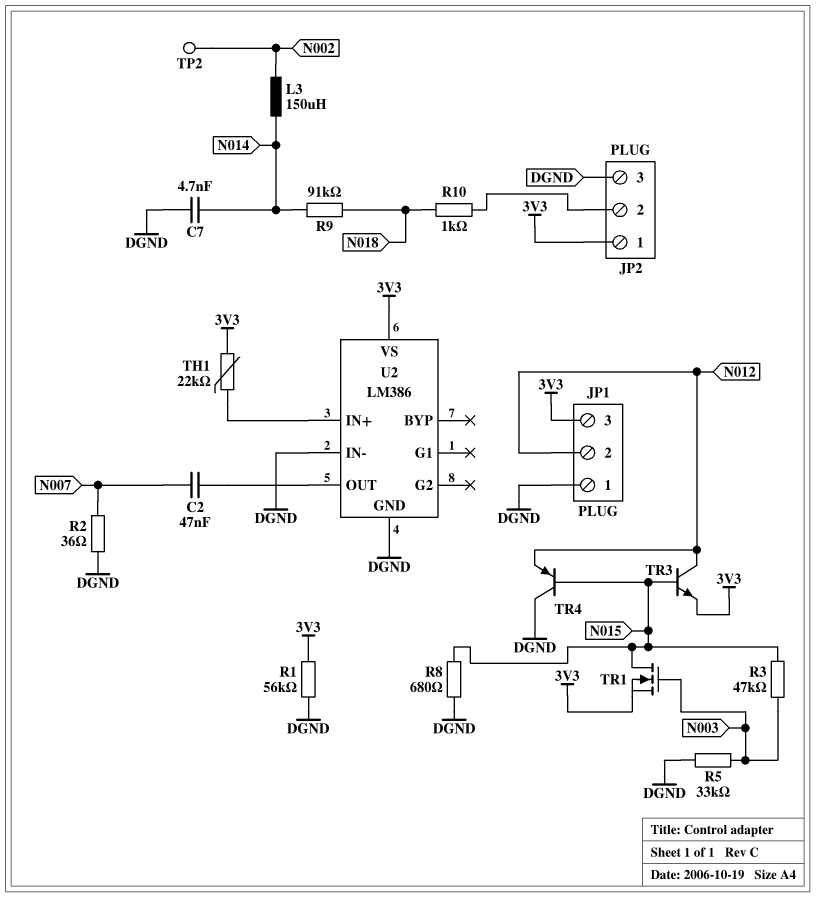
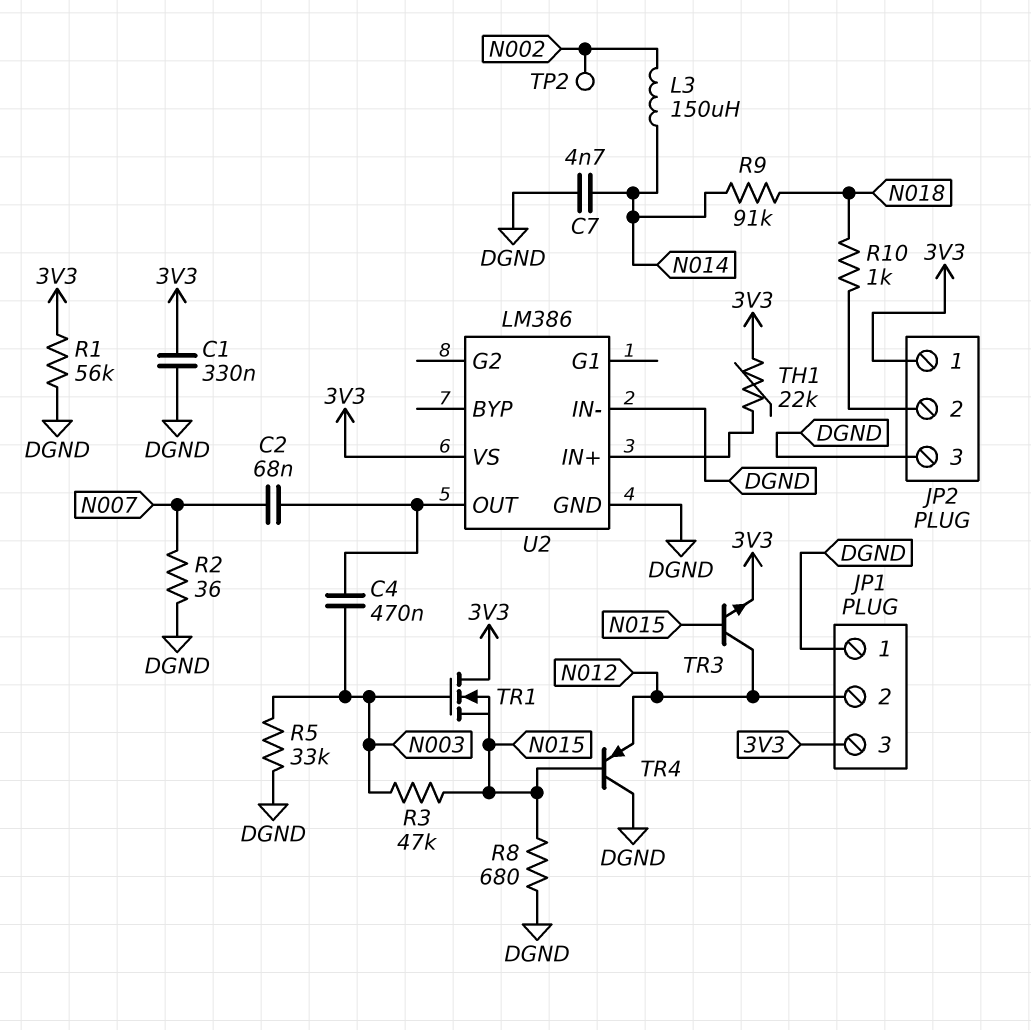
C1: none -> 330nF (3V3, DGND)
C2: 47nF (N007, U2/OUT) -> 68nF (N007, U2/OUT)
C4: none -> 470nF (N003, U2/OUT)
TR1: NMOS (G N003, D N015, S 3V3) -> NMOS (G N003, D 3V3, S N015)

